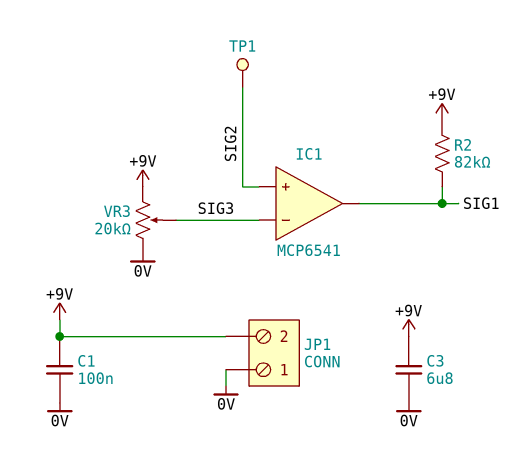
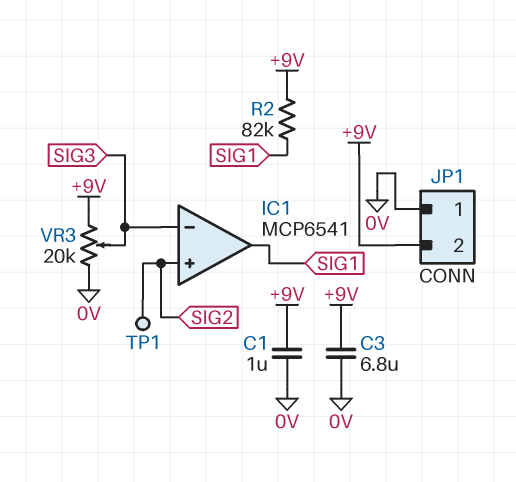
C1: 100nF (+9V, 0V) -> 1uF (+9V, 0V)

